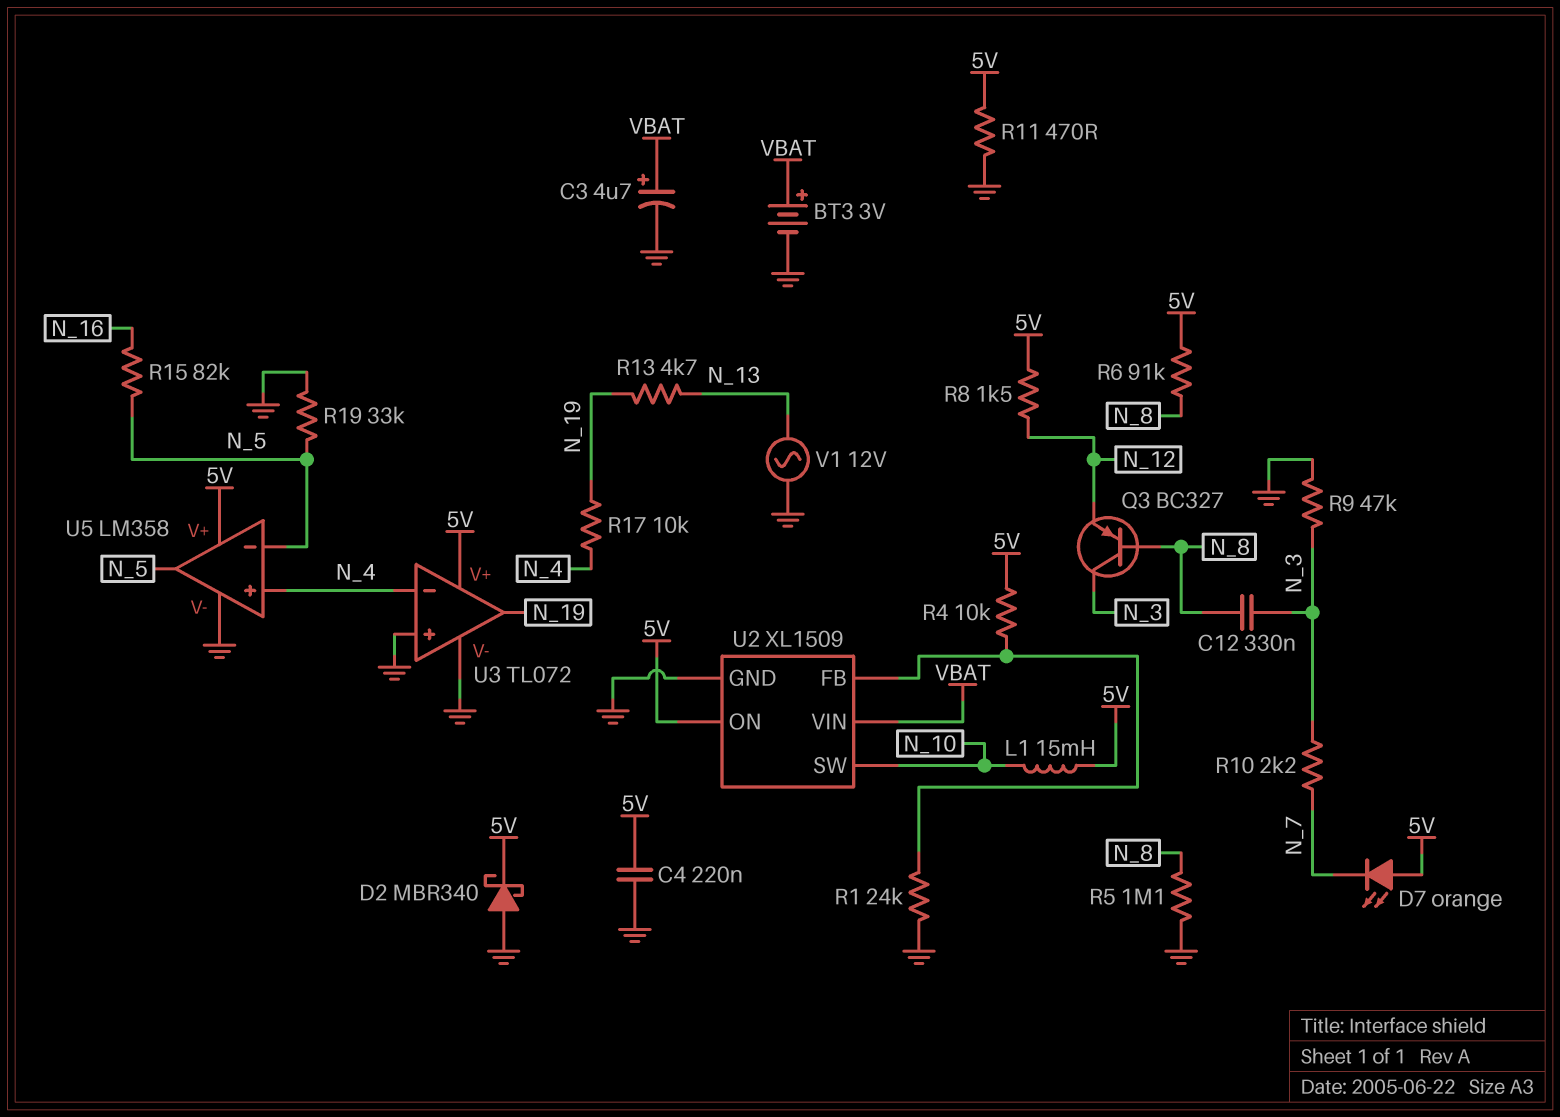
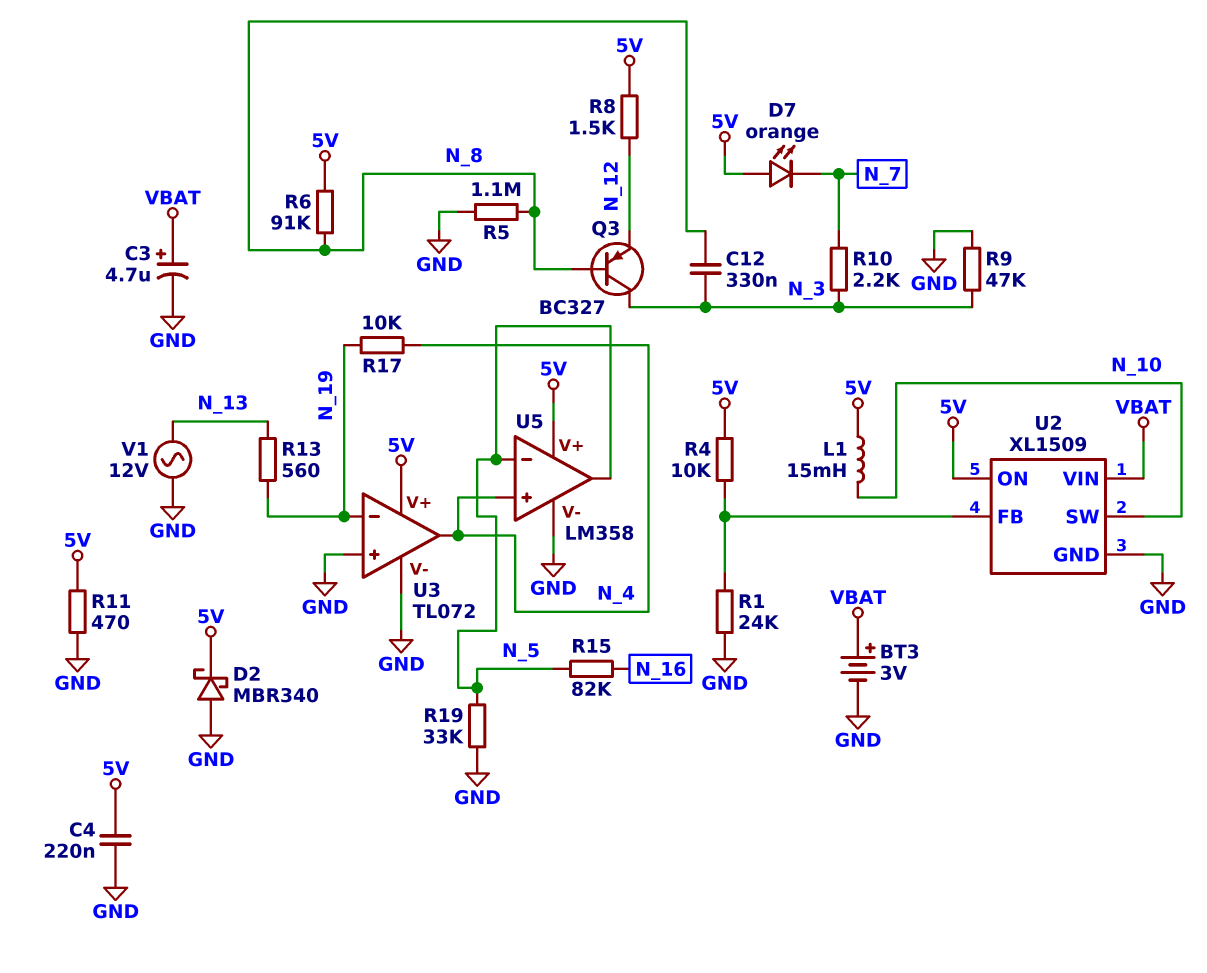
R13: 4.7k (N_13, N_19) -> 560 (N_13, N_19)
U3 pin in-: N_4 -> N_19
U3 pin out: N_19 -> N_4

